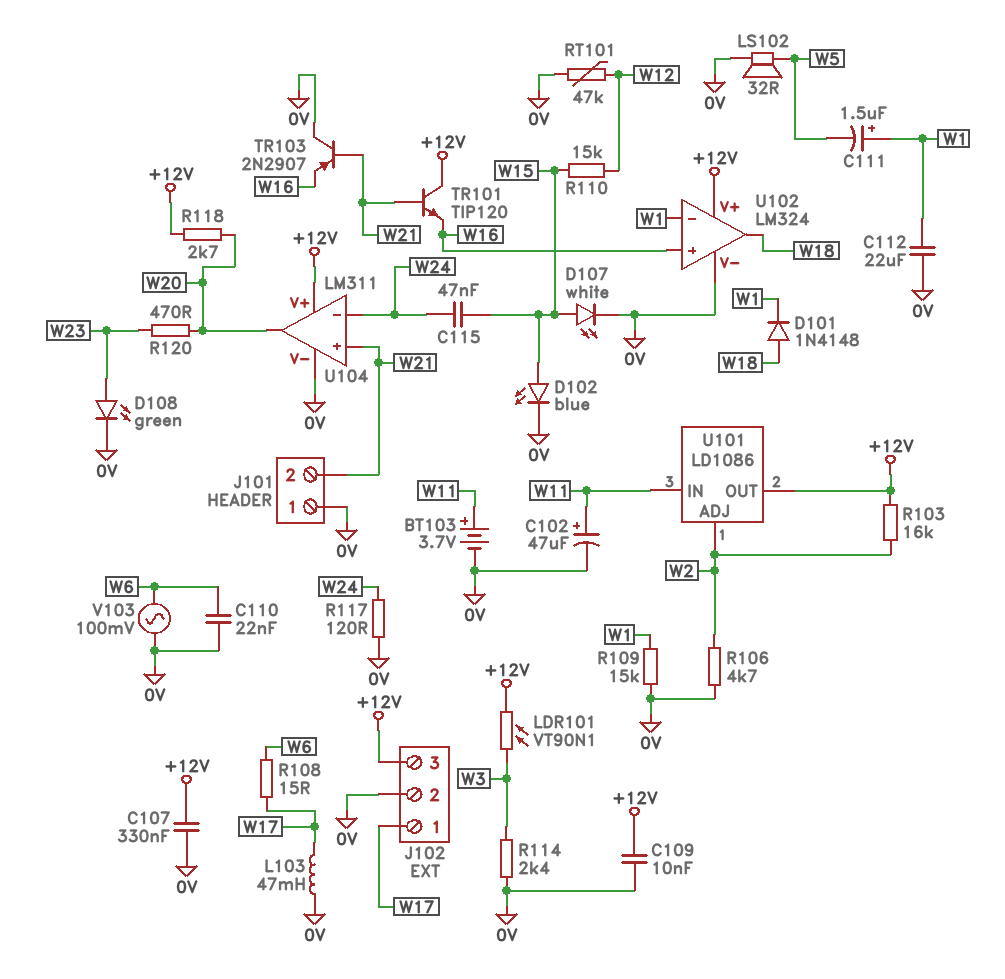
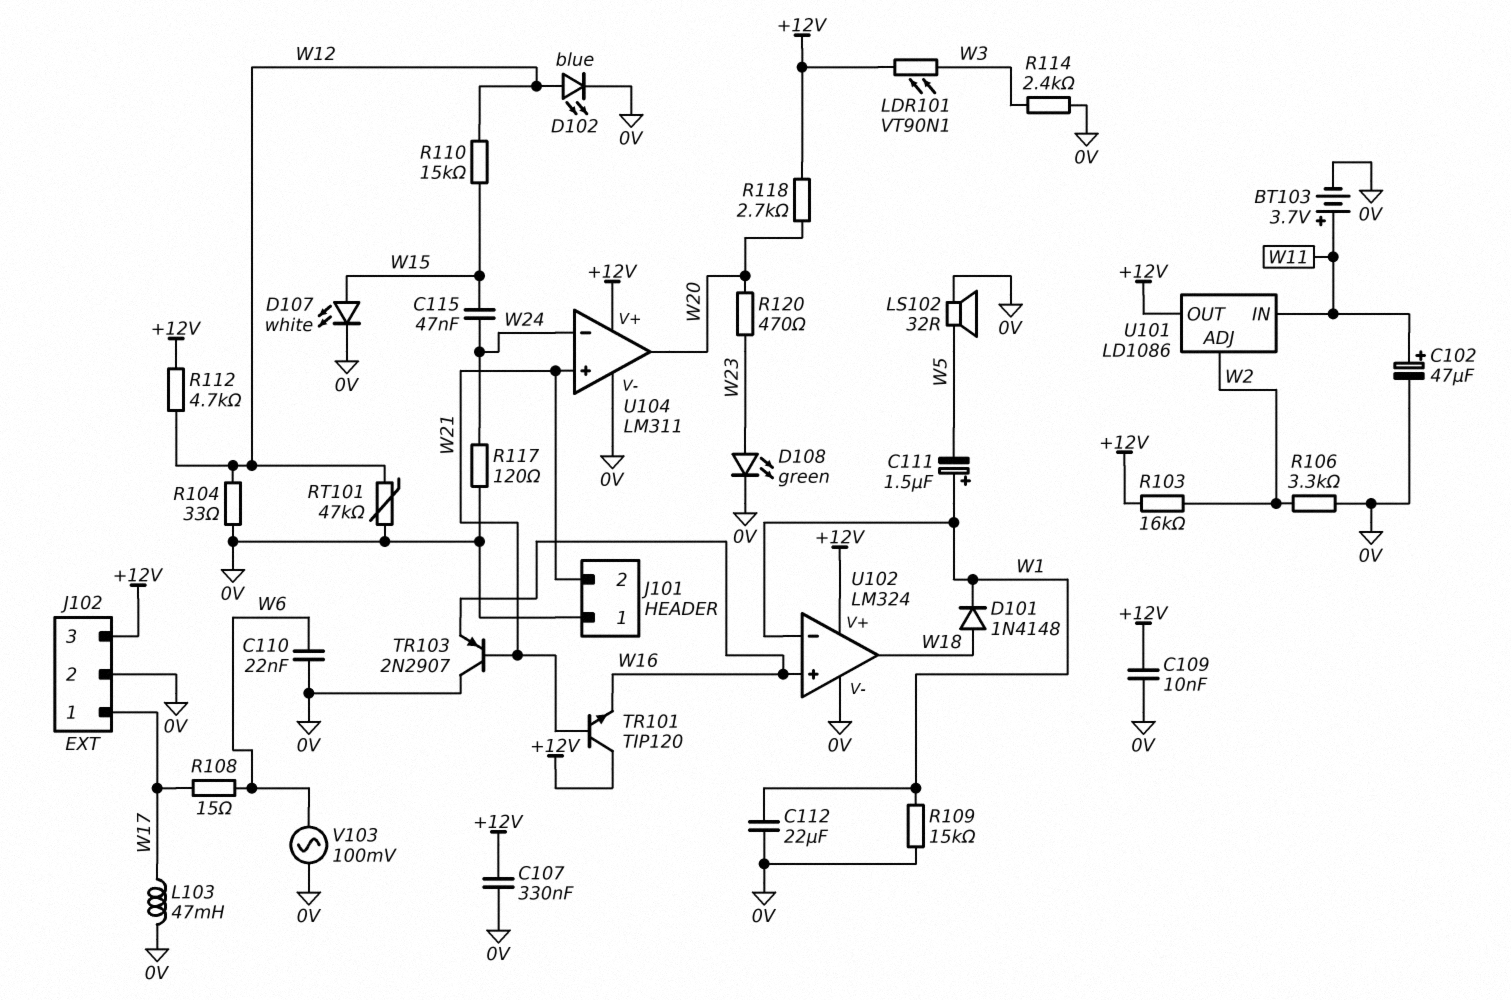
D102: LED blue (A W15, K 0V) -> LED blue (A W12, K 0V)
R104: none -> 33 (0V, W12)
R106: 4.7k (0V, W2) -> 3.3k (0V, W2)
R112: none -> 4.7k (+12V, W12)

